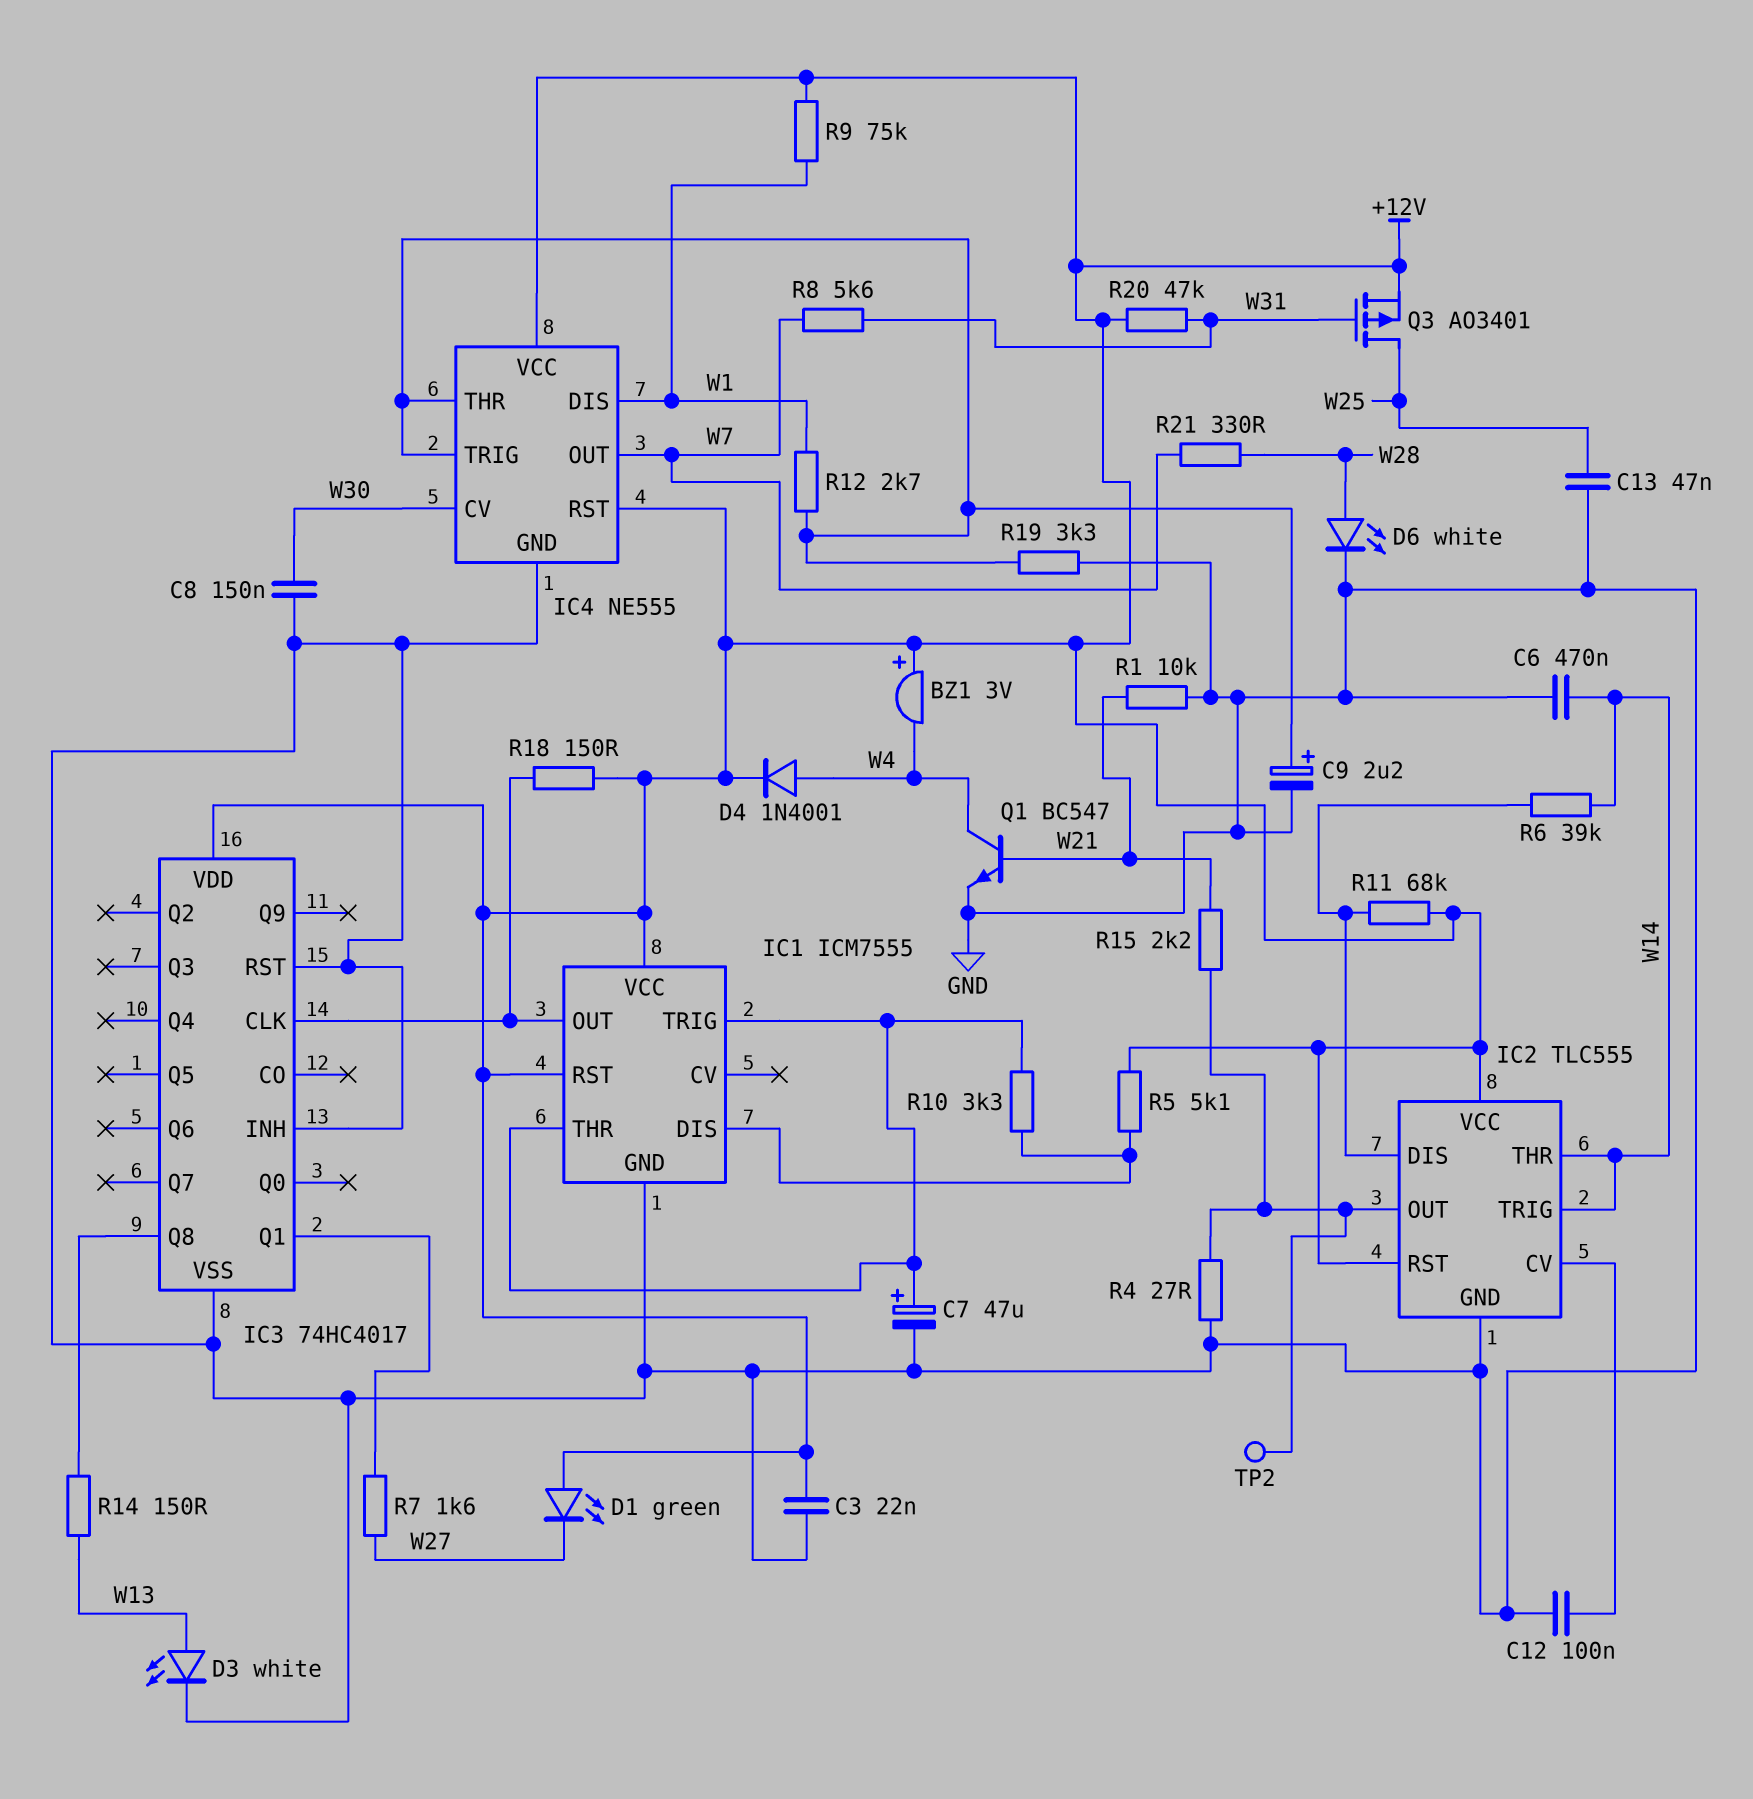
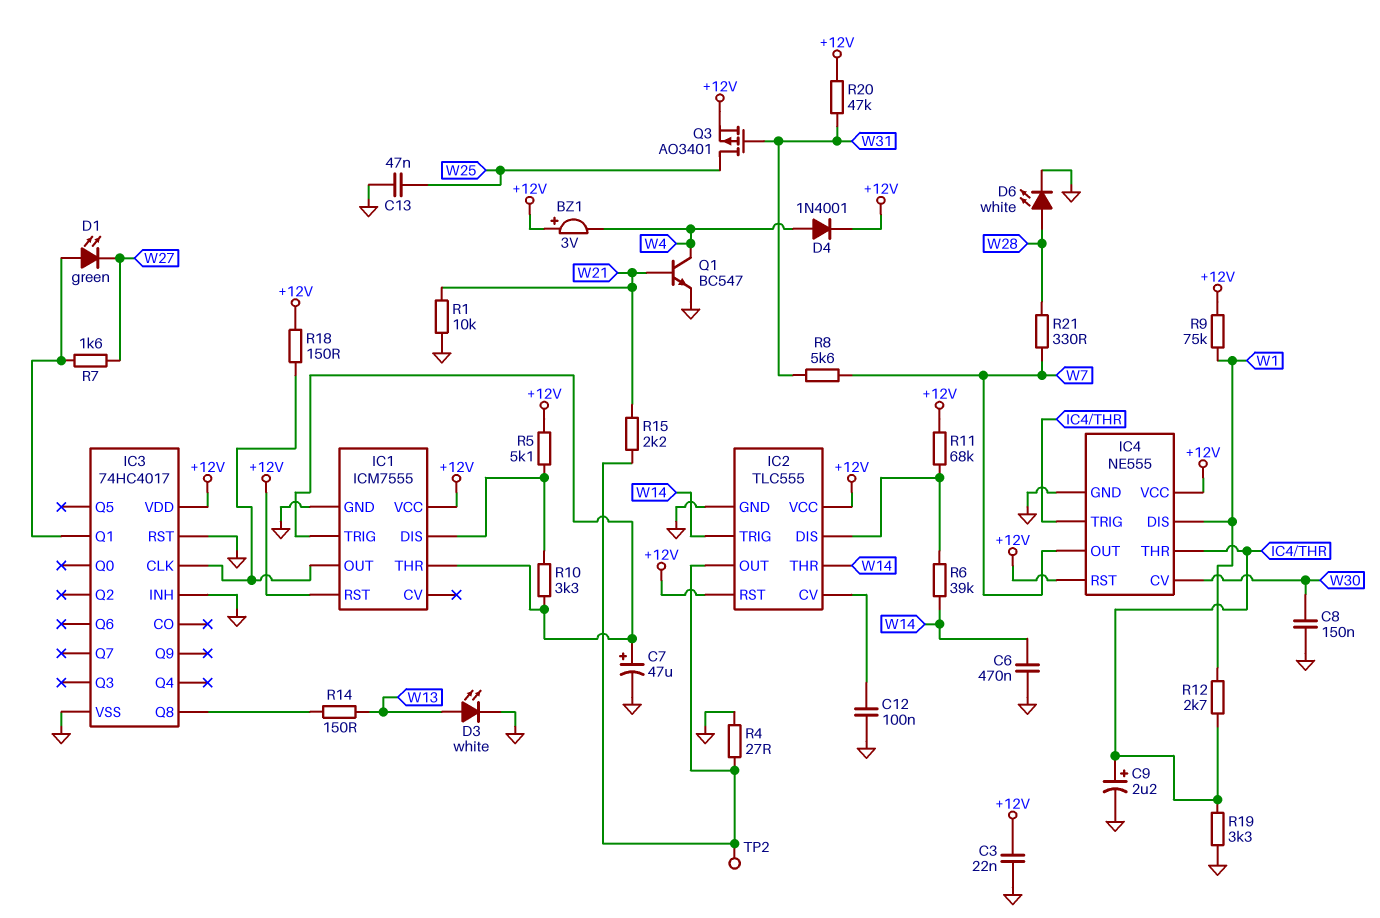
D1: LED green (A +12V, K W27) -> LED green (A IC3/Q1, K W27)

